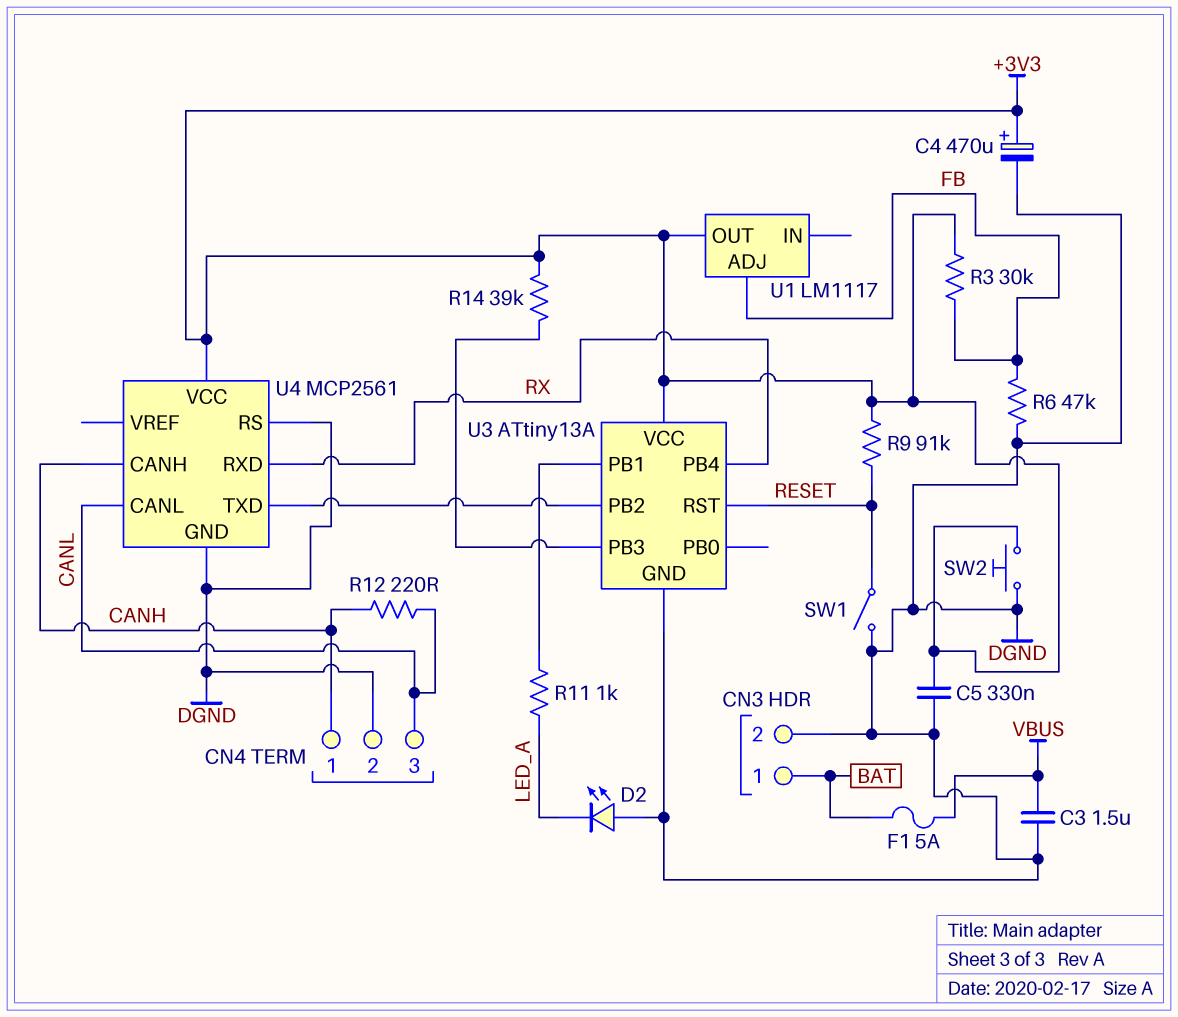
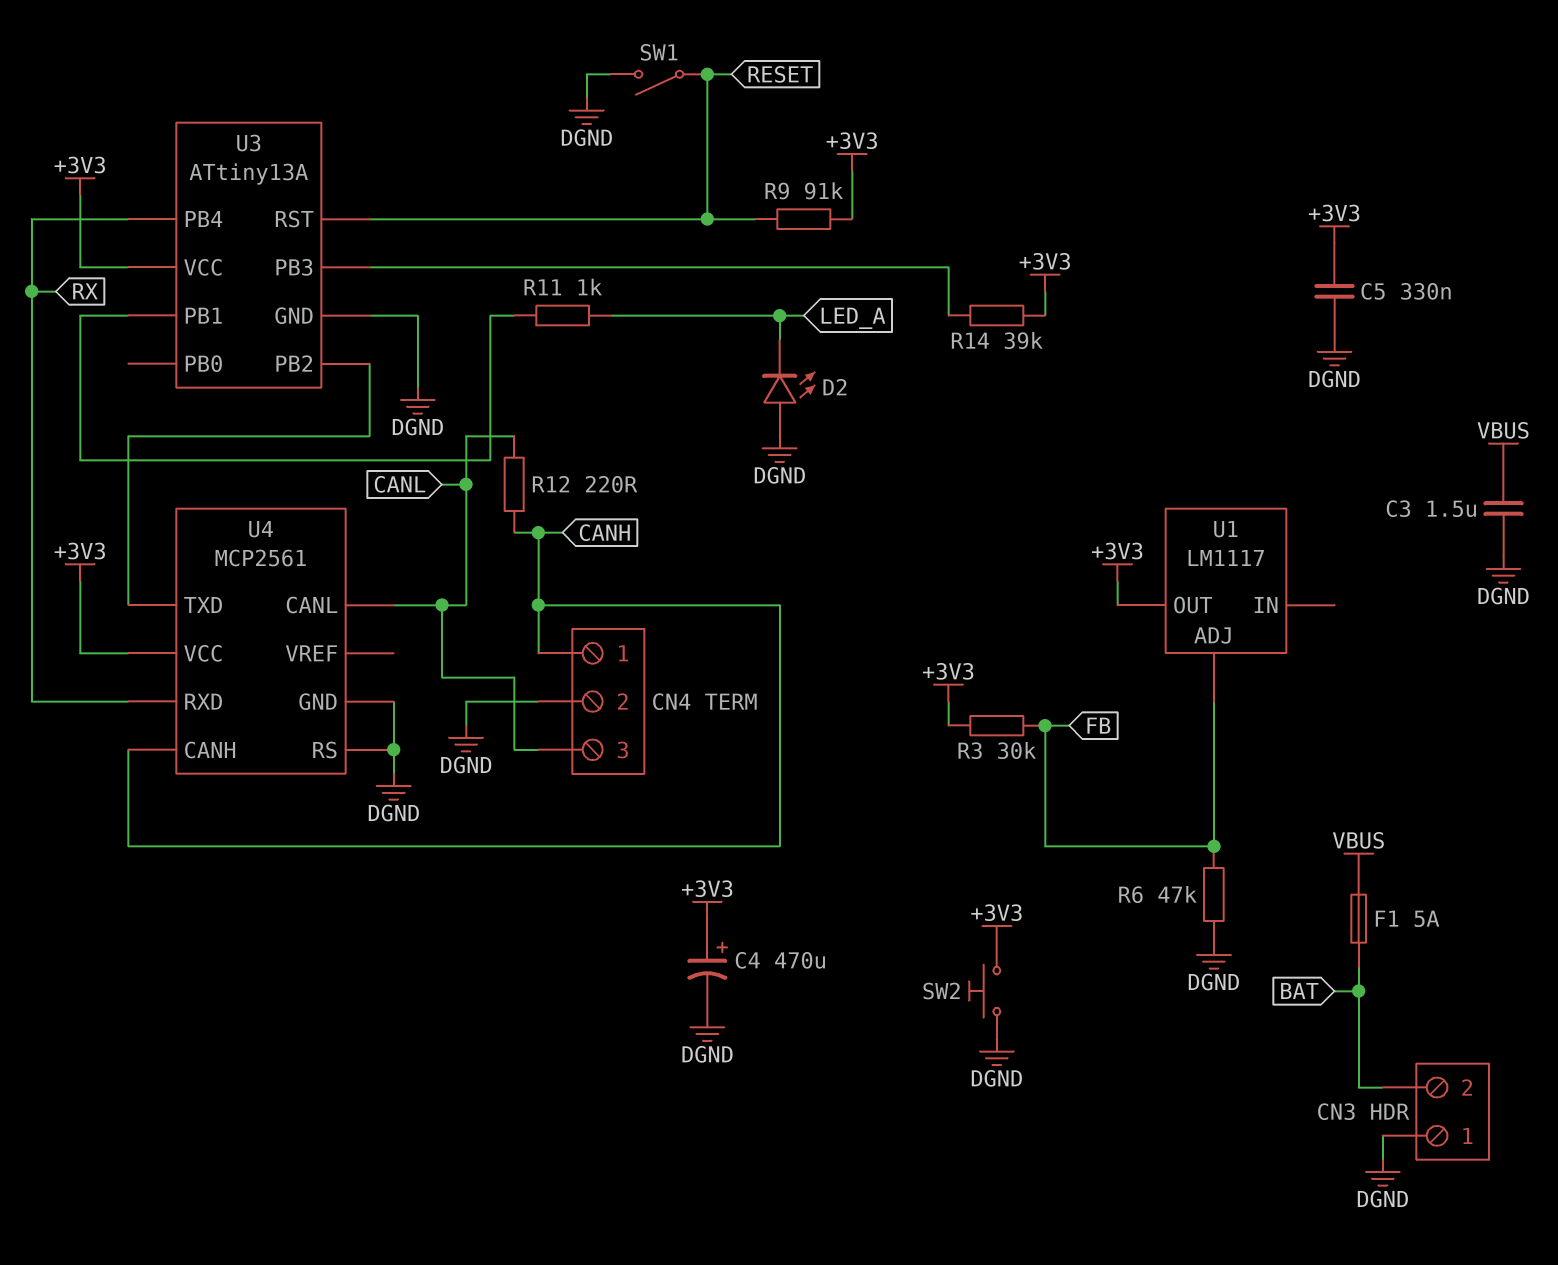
CN3 pin 1: BAT -> DGND
CN3 pin 2: DGND -> BAT

